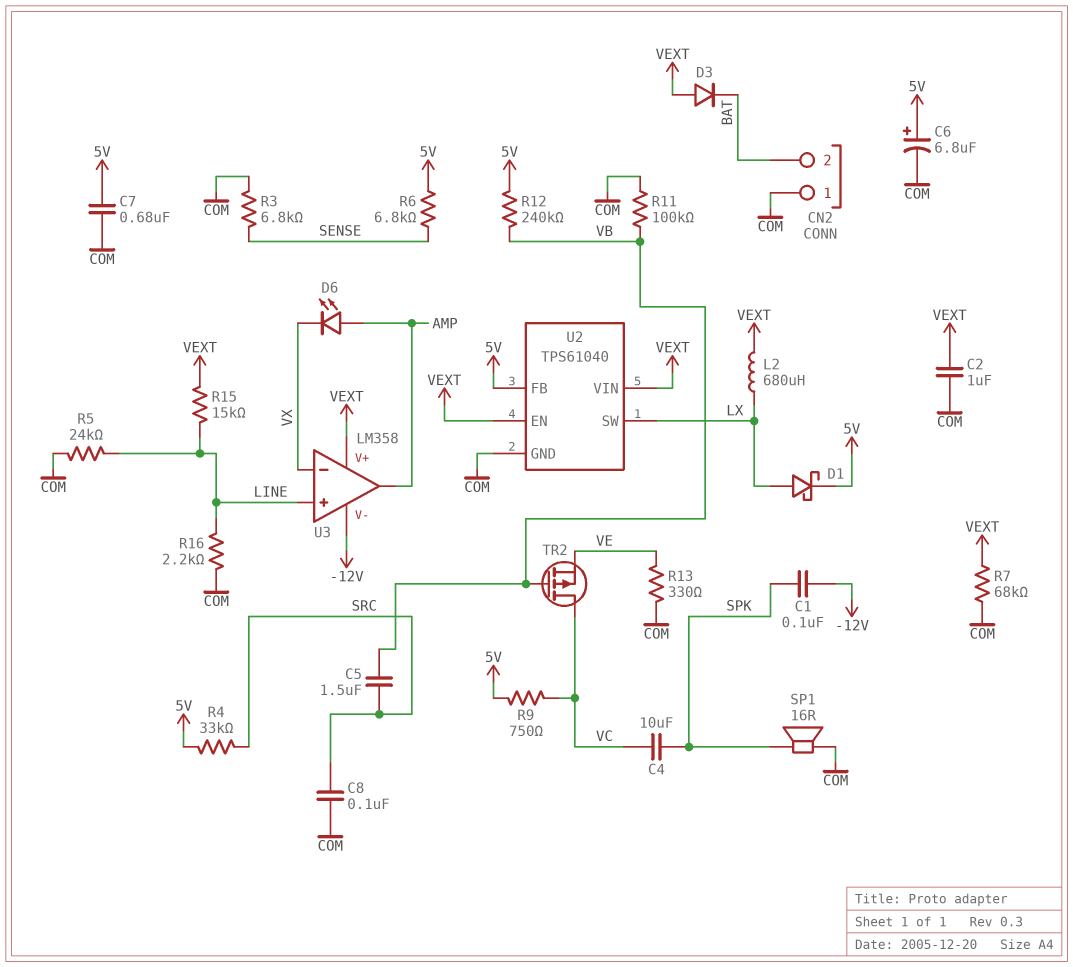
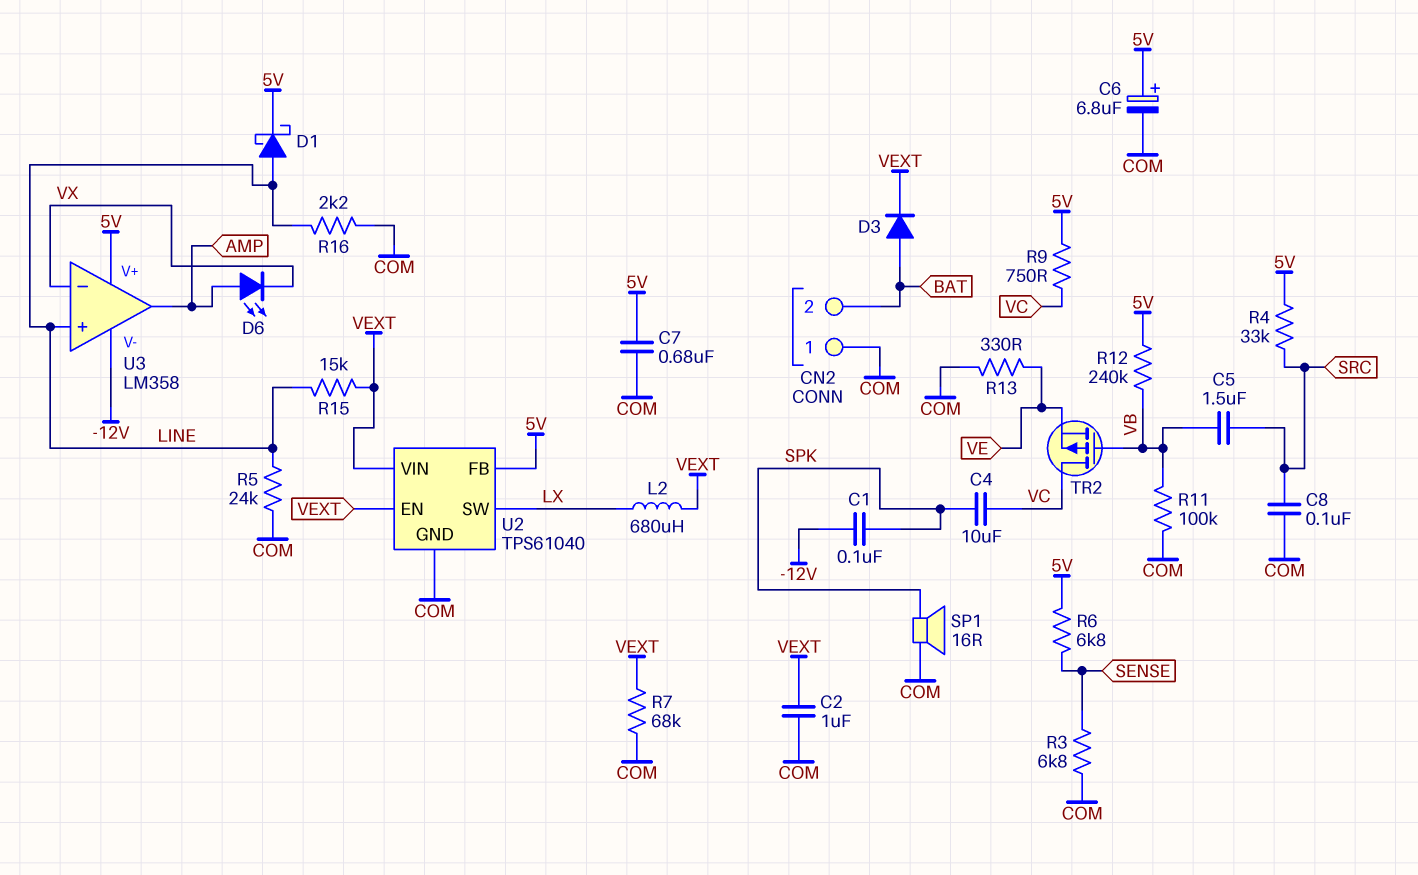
D1: schottky (A LX, K 5V) -> schottky (A LINE, K 5V)
D3: diode (A VEXT, K BAT) -> diode (A BAT, K VEXT)
U3 pin V+: VEXT -> 5V

